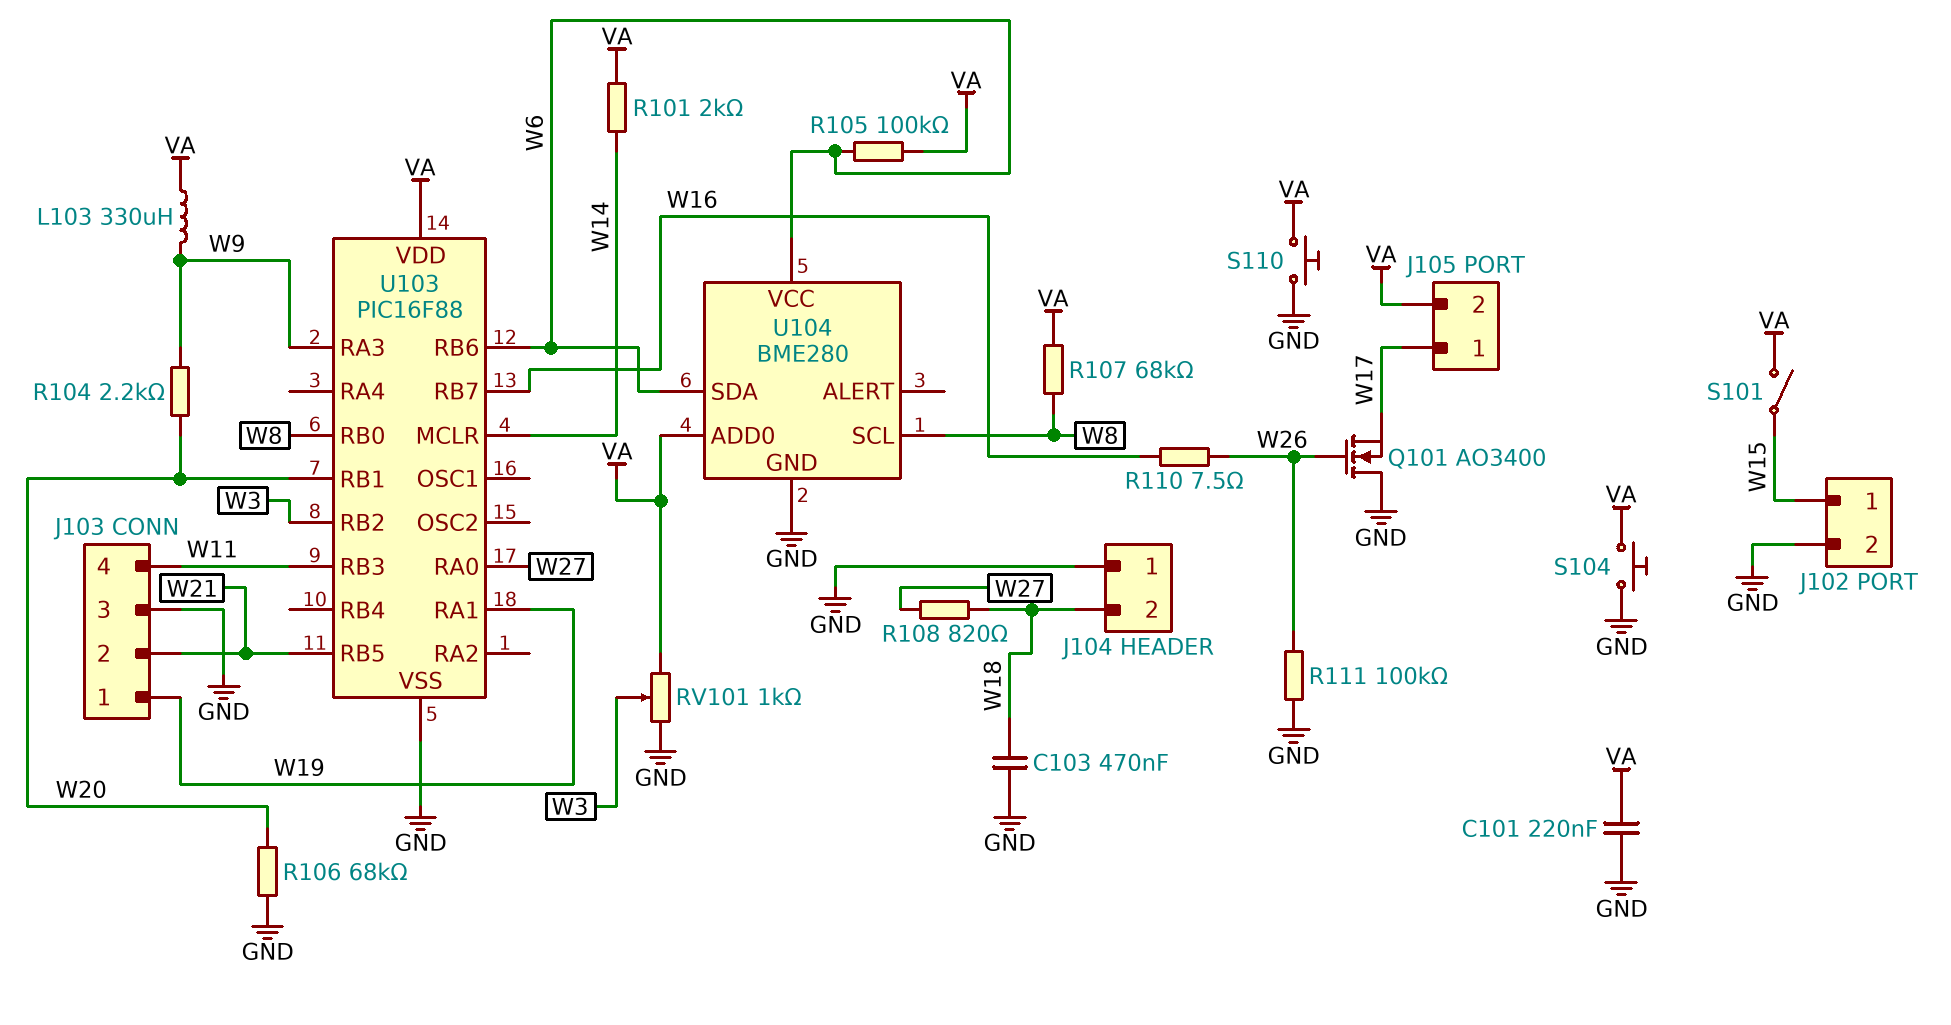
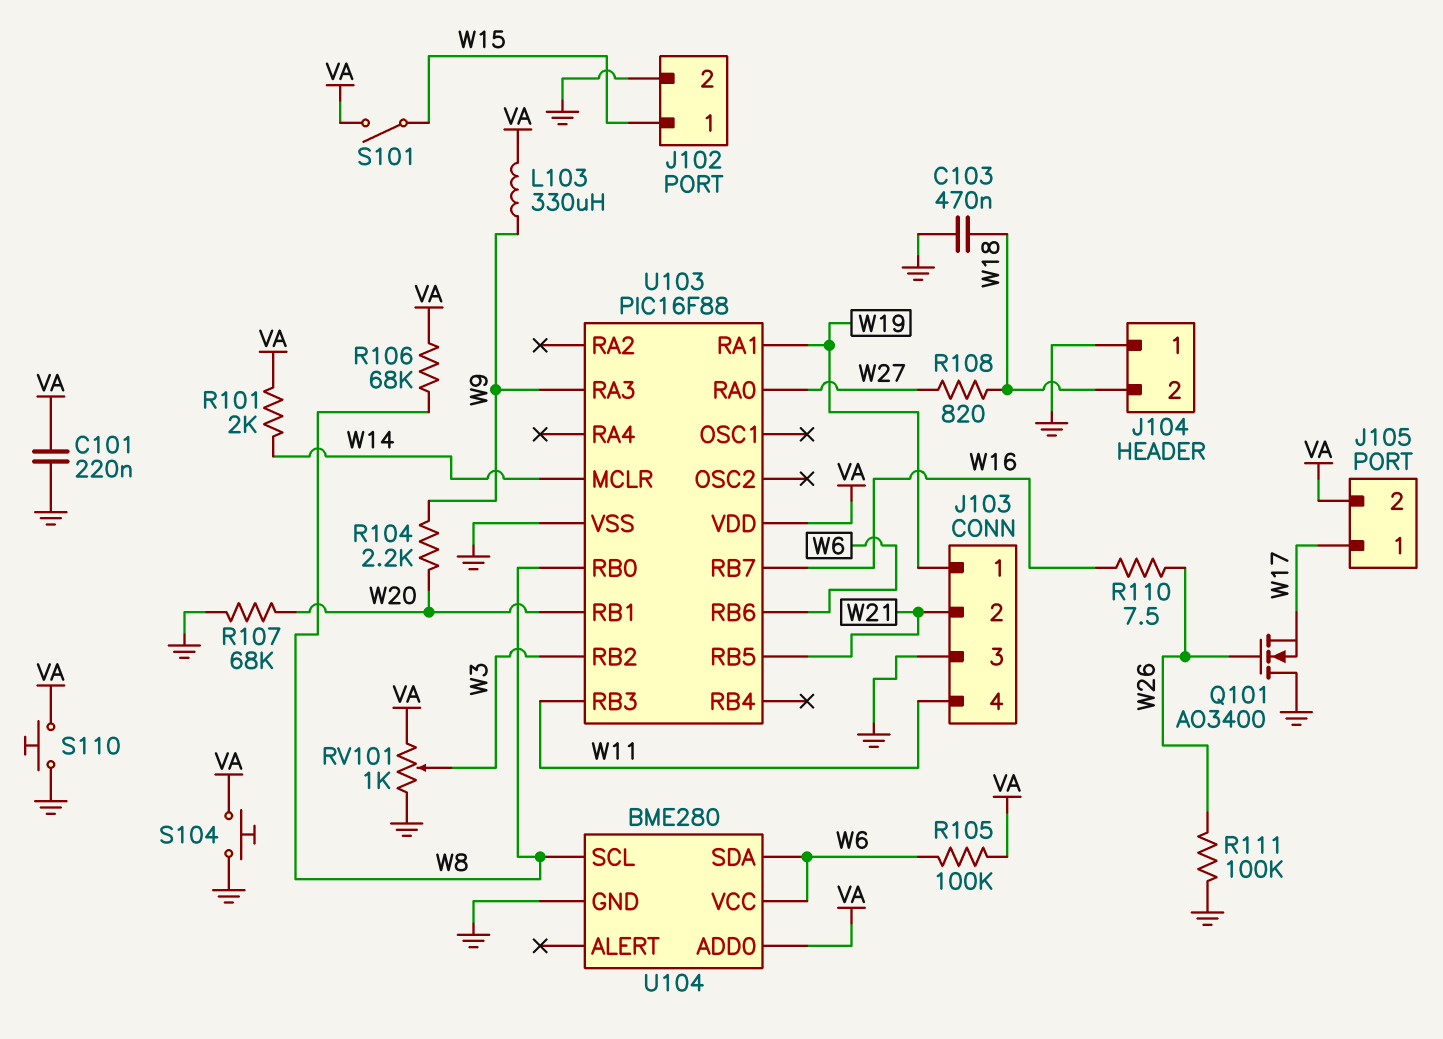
R106: 68k (GND, W20) -> 68k (VA, W8)
R107: 68k (VA, W8) -> 68k (GND, W20)

